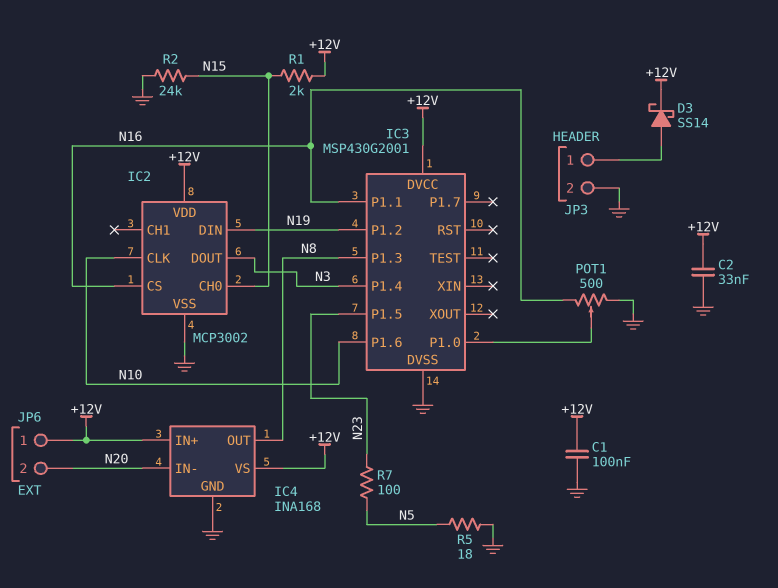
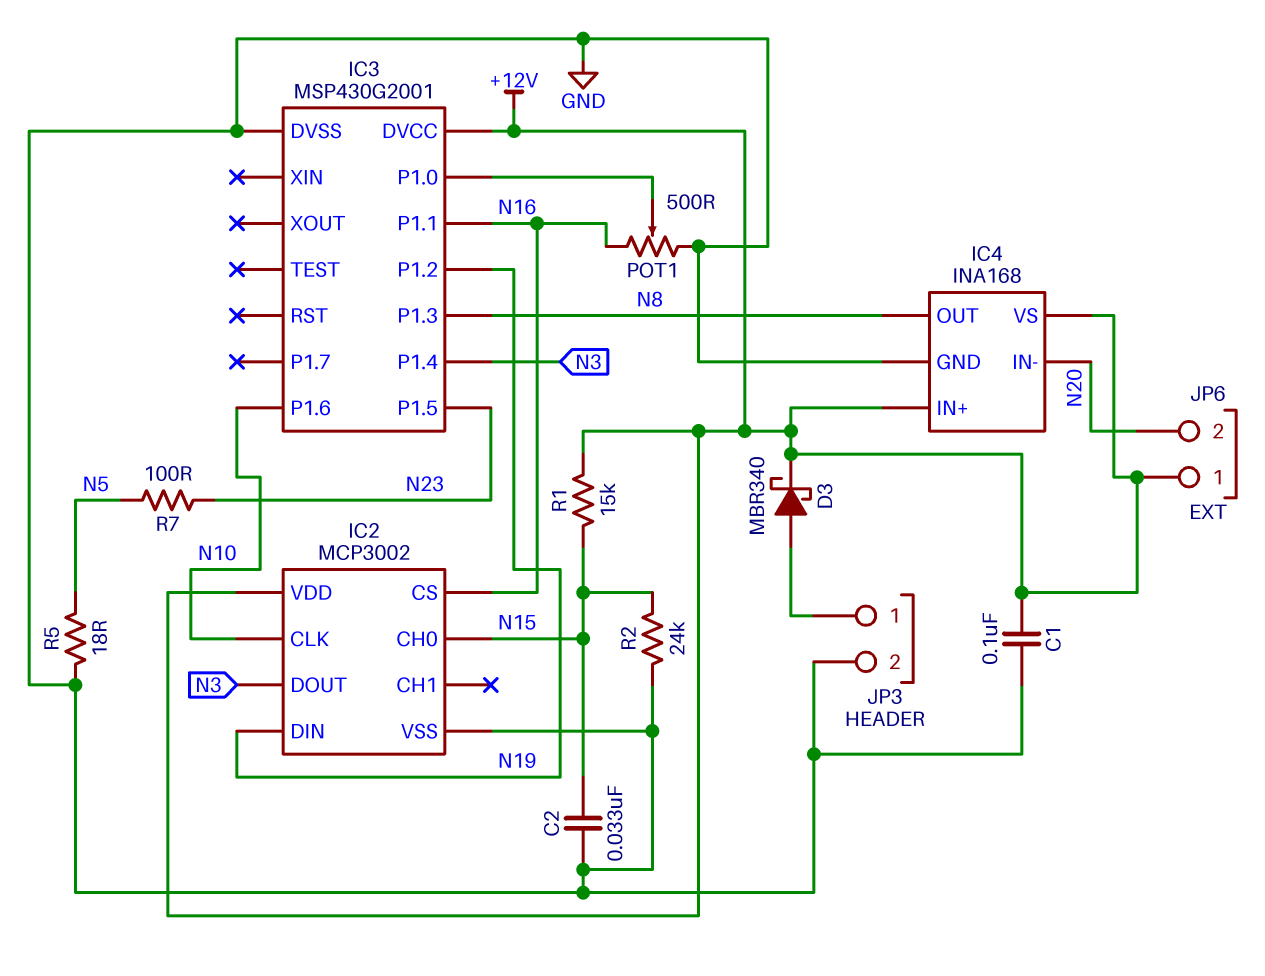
C2: 33nF (+12V, GND) -> 33nF (GND, N15)
D3: schottky SS14 (A JP3/1, K +12V) -> schottky MBR340 (A JP3/1, K +12V)
R1: 2k (+12V, N15) -> 15k (+12V, N15)

